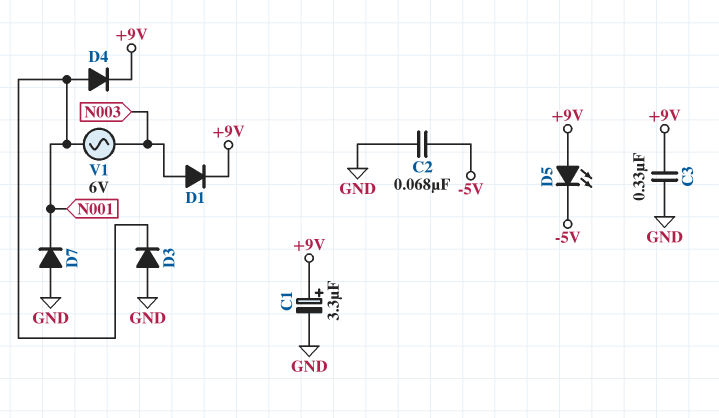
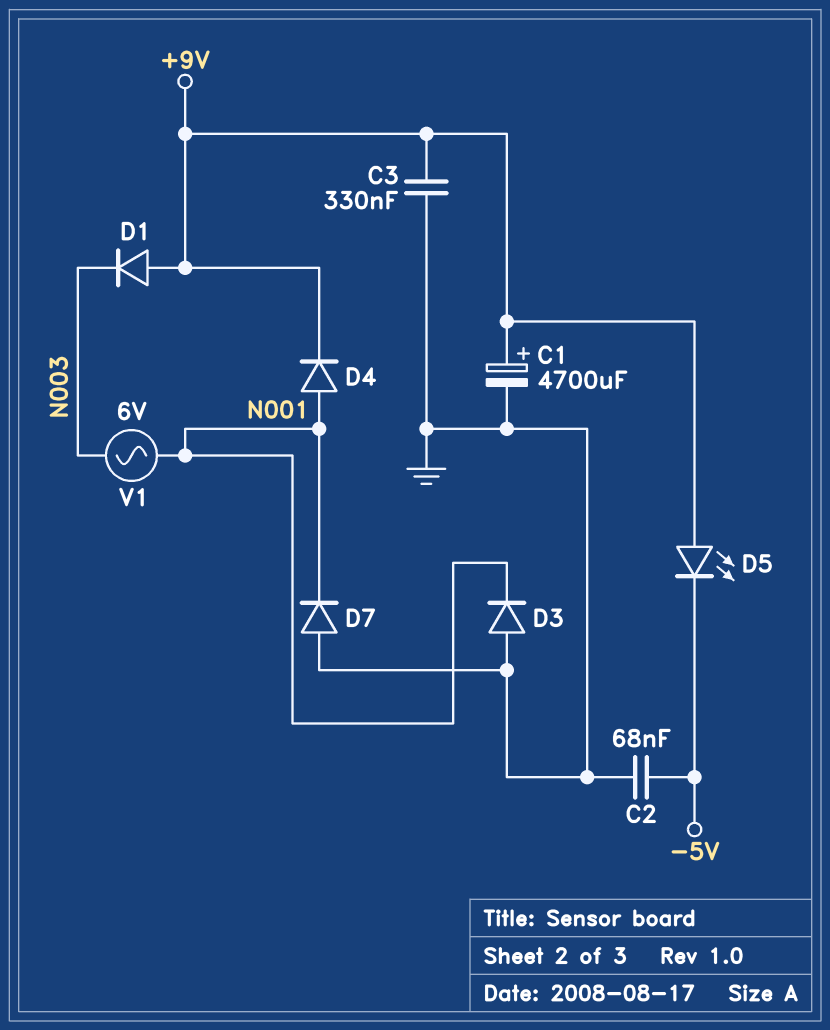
C1: 3.3uF (plus +9V, minus GND) -> 4700uF (plus +9V, minus GND)
D1: diode (A N003, K +9V) -> diode (A +9V, K N003)

